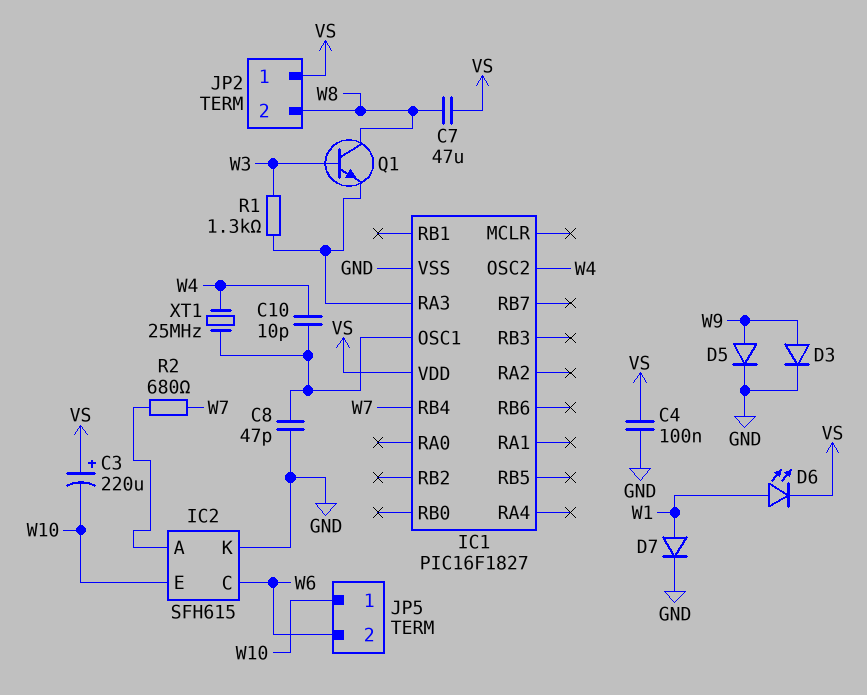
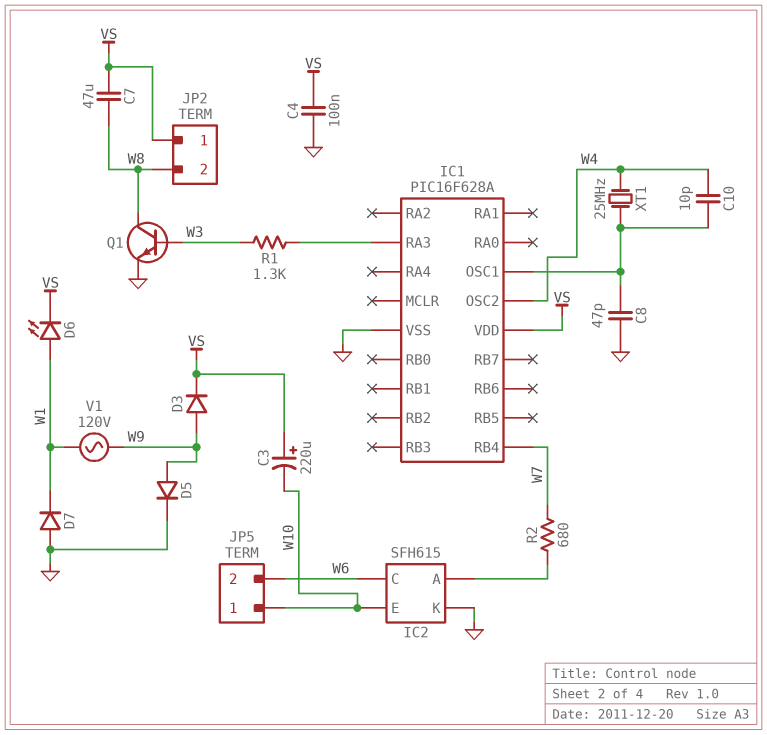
D3: diode (A W9, K GND) -> diode (A W9, K VS)
D7: diode (A W1, K GND) -> diode (A GND, K W1)
IC1: PIC16F1827 -> PIC16F628A
Q1: NPN (B W3, C W8, E IC1/RA3) -> NPN (B W3, C W8, E GND)
V1: none -> AC 120V (W1, W9)

